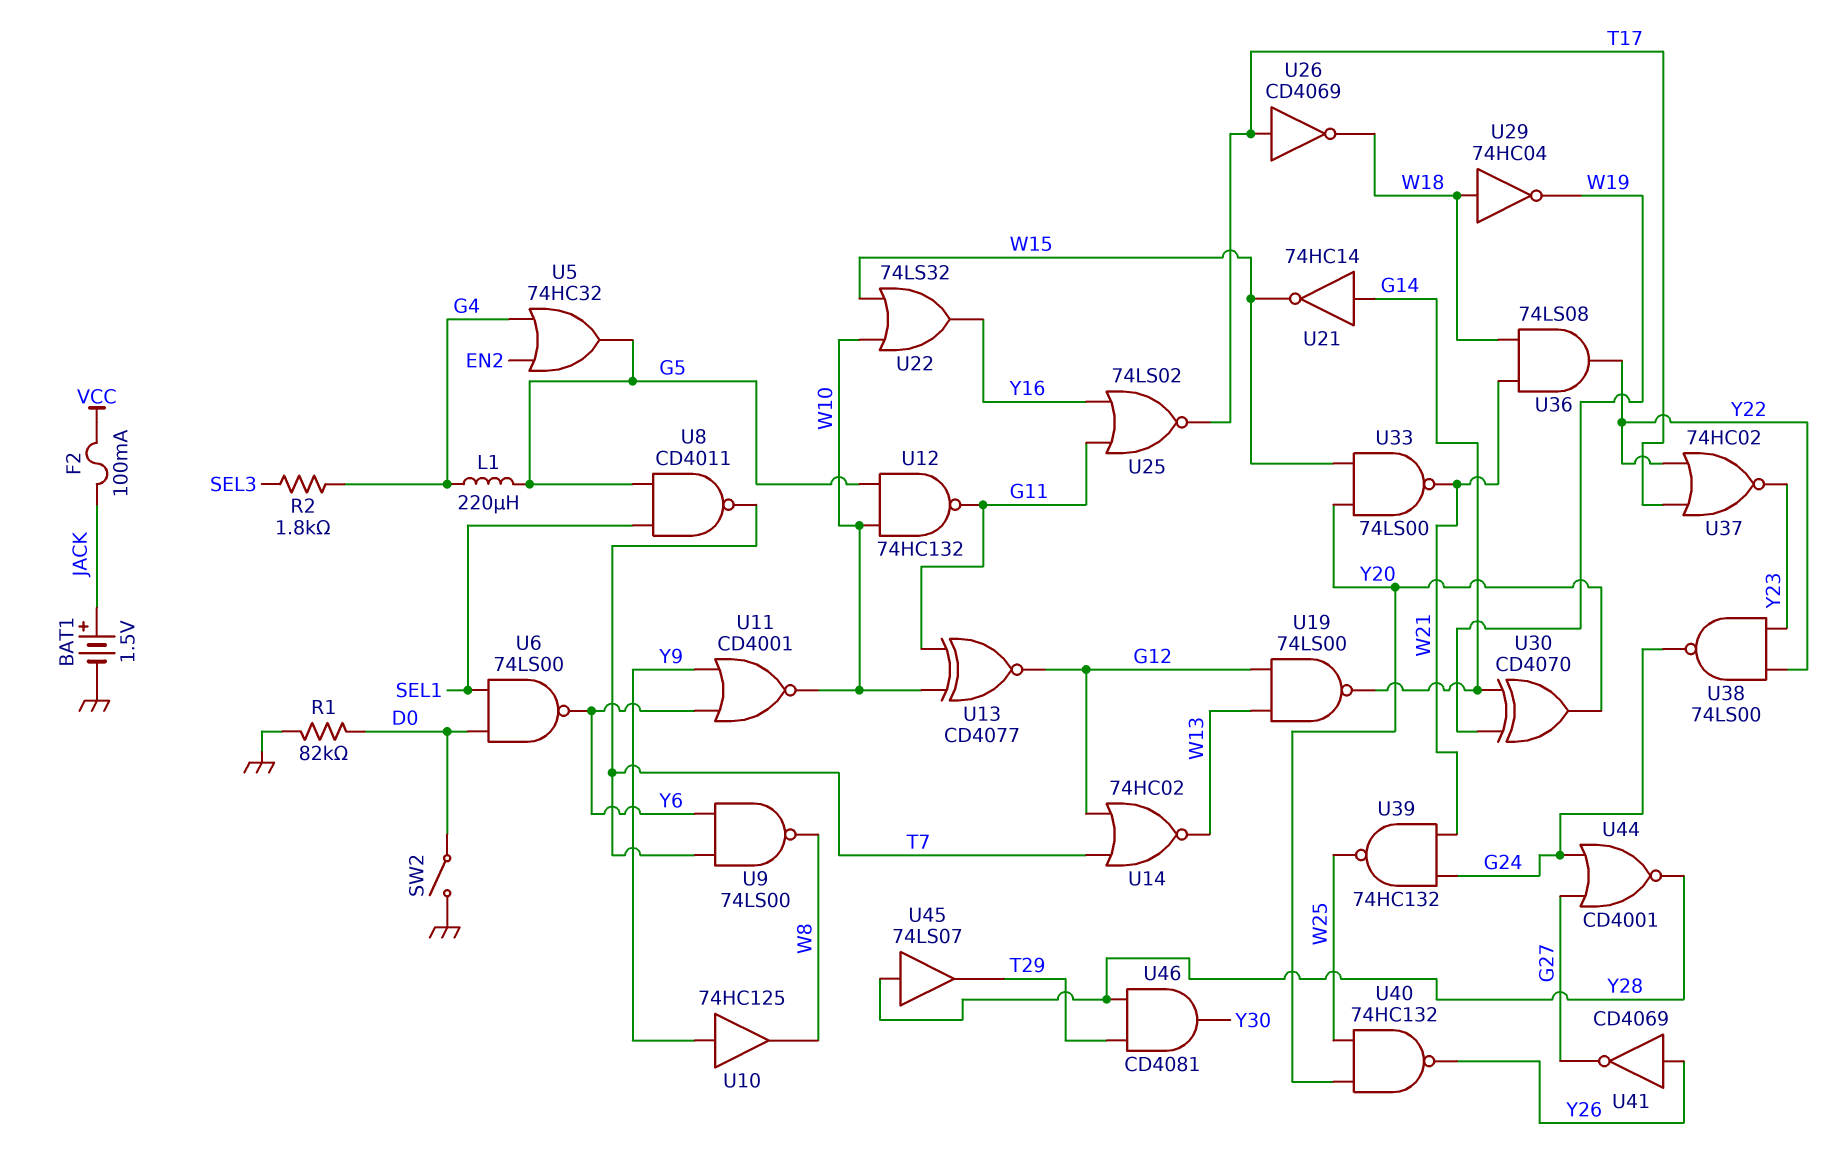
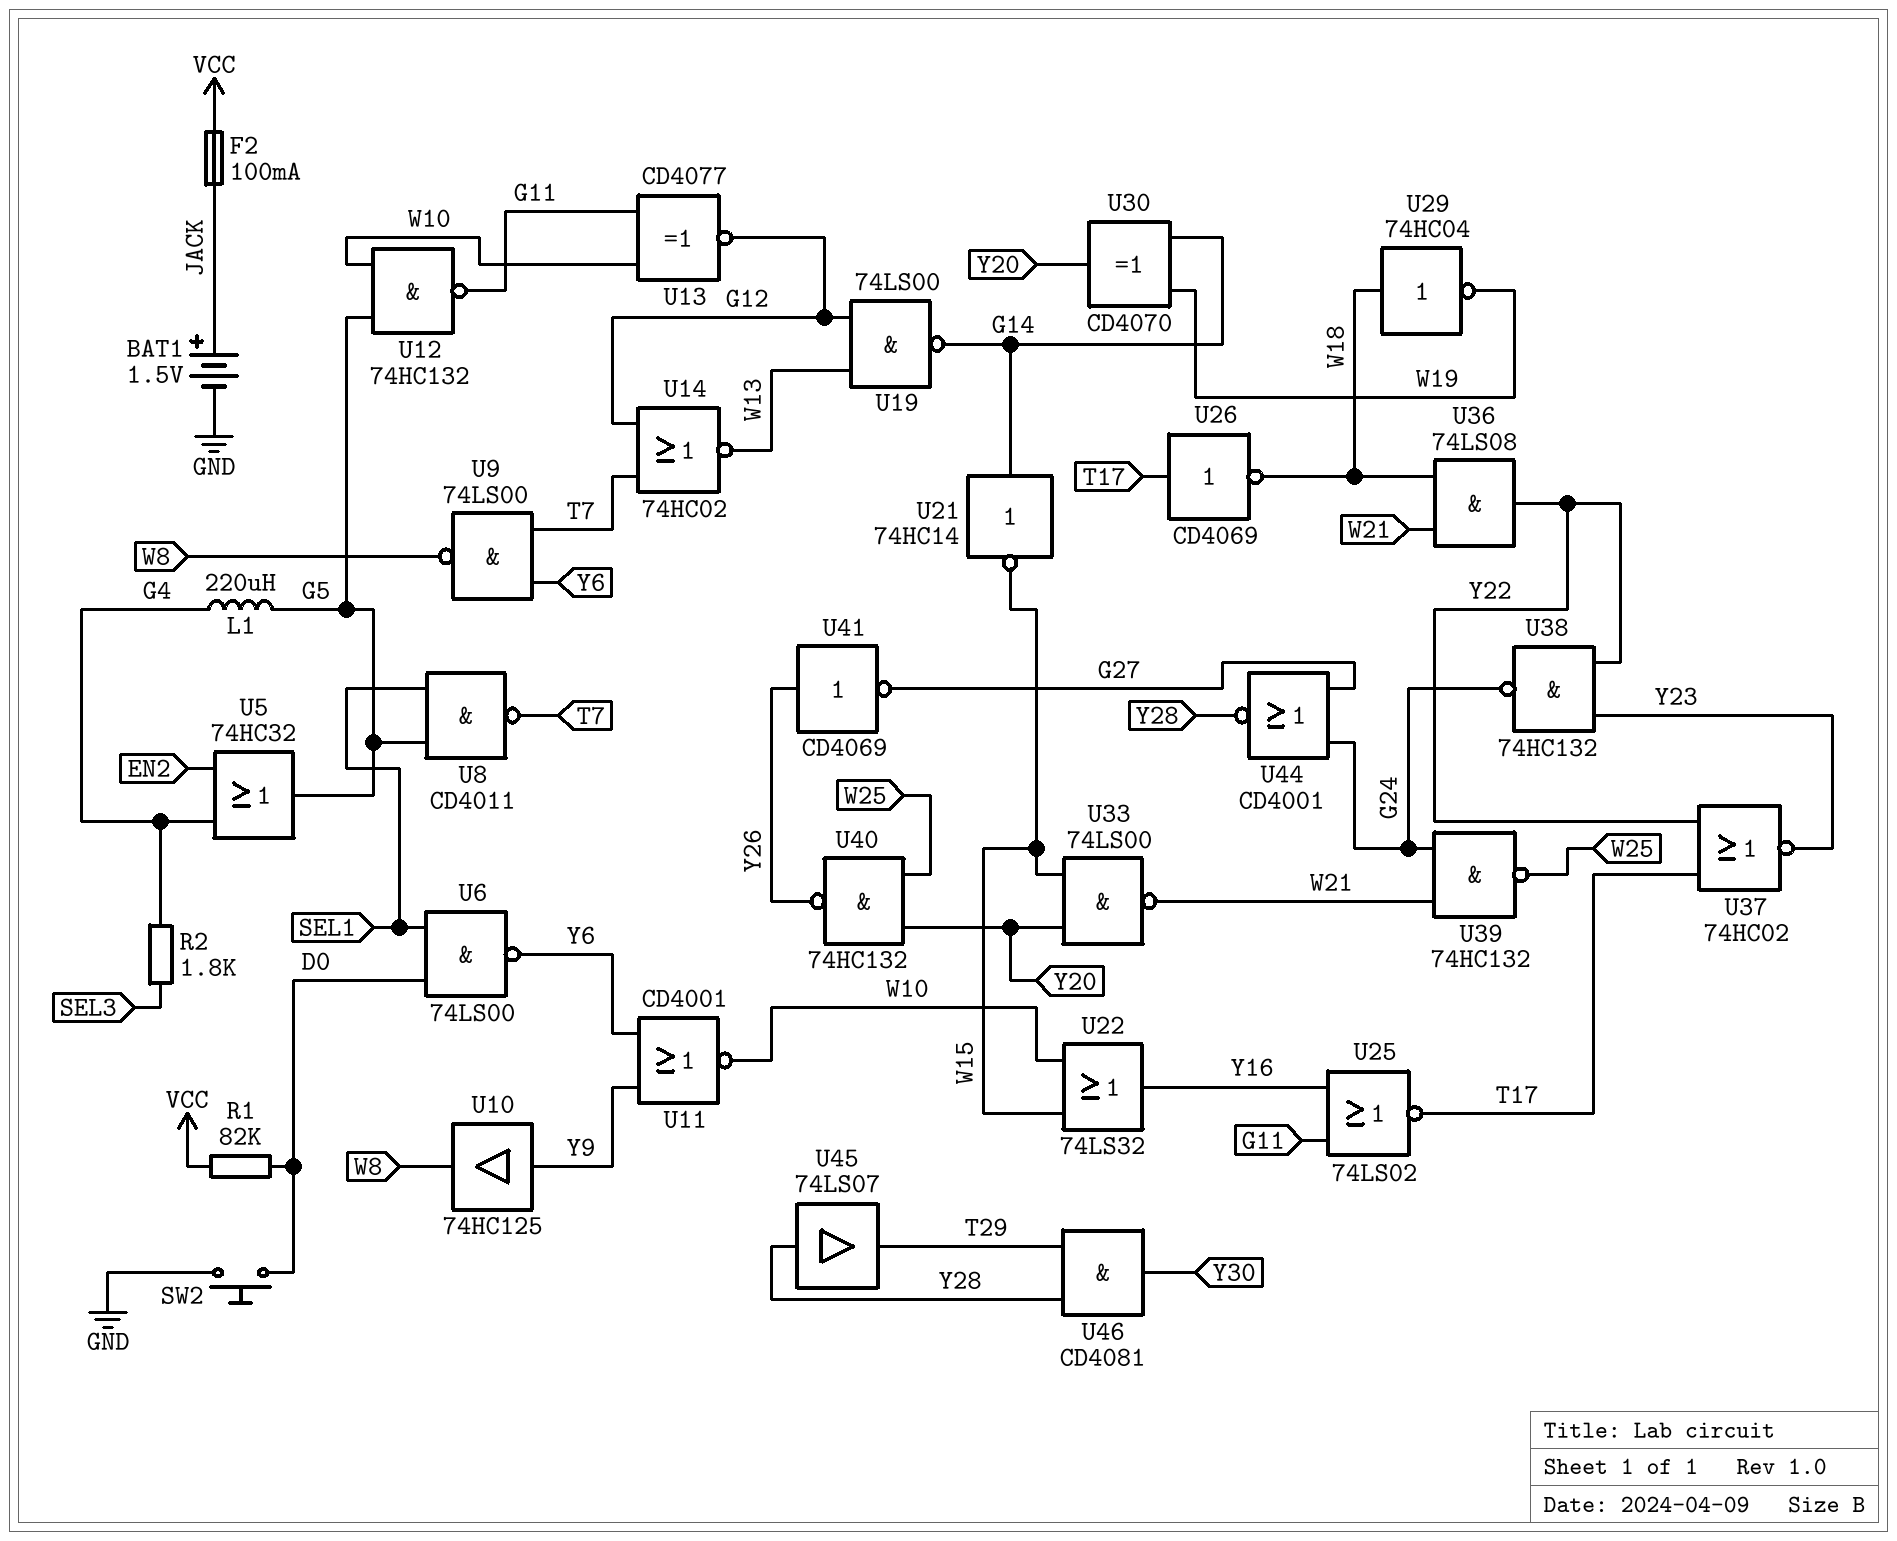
R1: 82k (D0, GND) -> 82k (D0, VCC)
SW2: switch (D0, GND) -> button (D0, GND)
U38: NAND 74LS00 (in Y22, in Y23, out G24) -> NAND 74HC132 (in Y22, in Y23, out G24)

